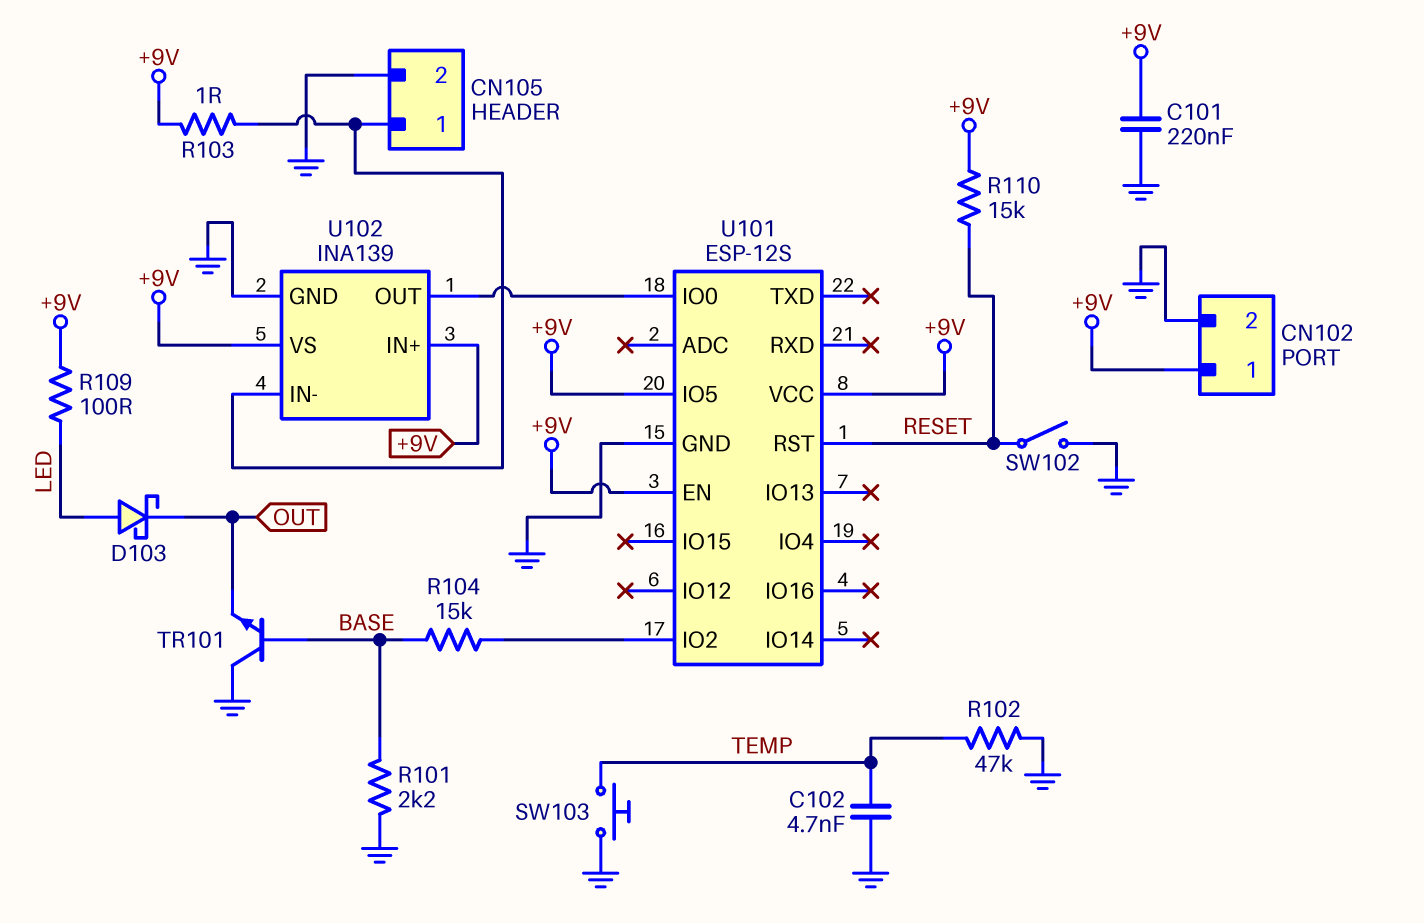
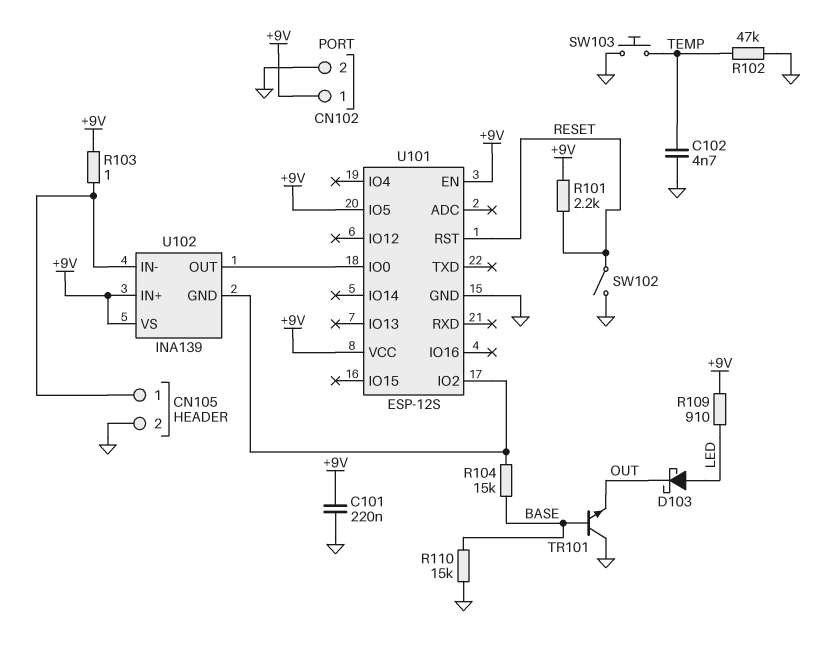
R101: 2.2k (BASE, GND) -> 2.2k (+9V, RESET)
R109: 100 (+9V, LED) -> 910 (+9V, LED)
R110: 15k (+9V, RESET) -> 15k (BASE, GND)
U102 pin GND: GND -> U101/IO2

